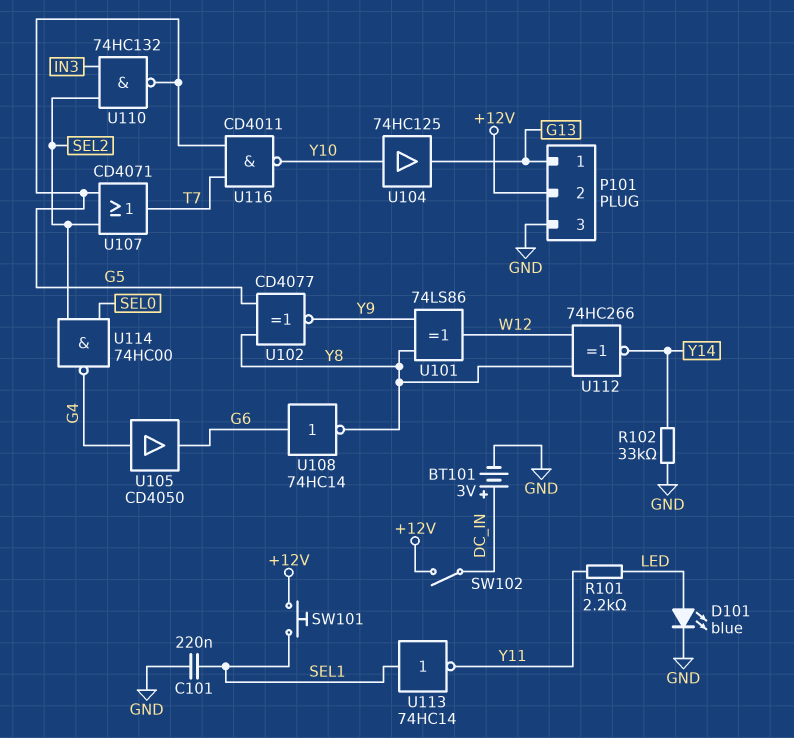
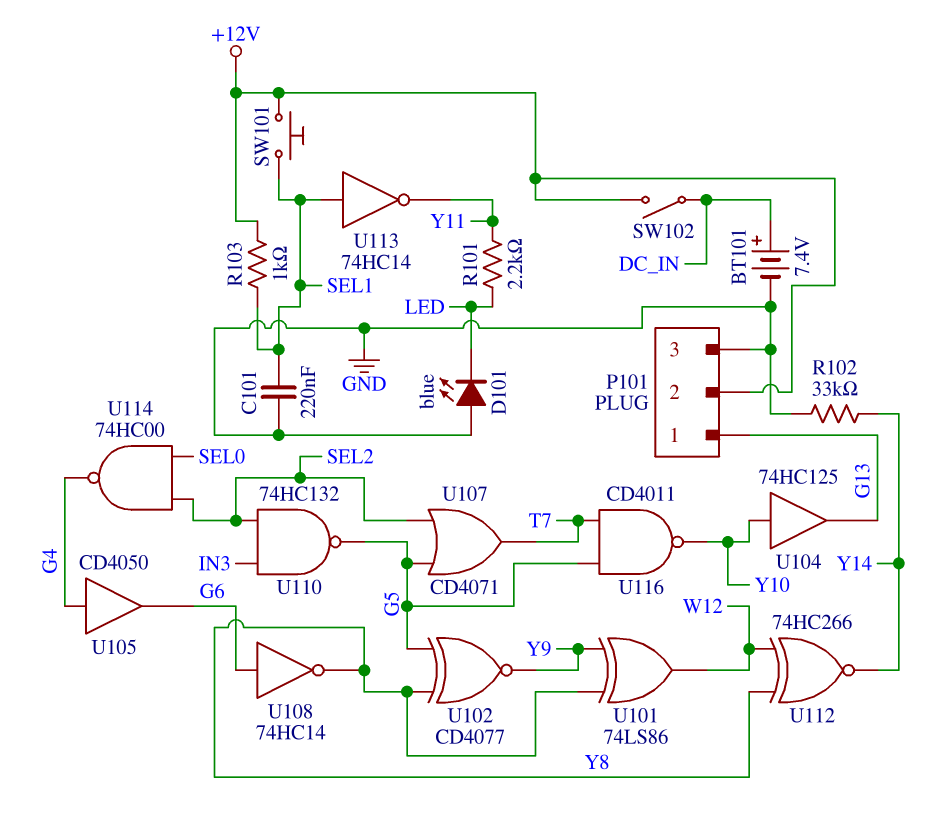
BT101: 3V (plus DC_IN, minus GND) -> 7.4V (plus DC_IN, minus GND)
D101: LED blue (A LED, K GND) -> LED blue (A GND, K LED)
R103: none -> 1k (+12V, SEL1)

